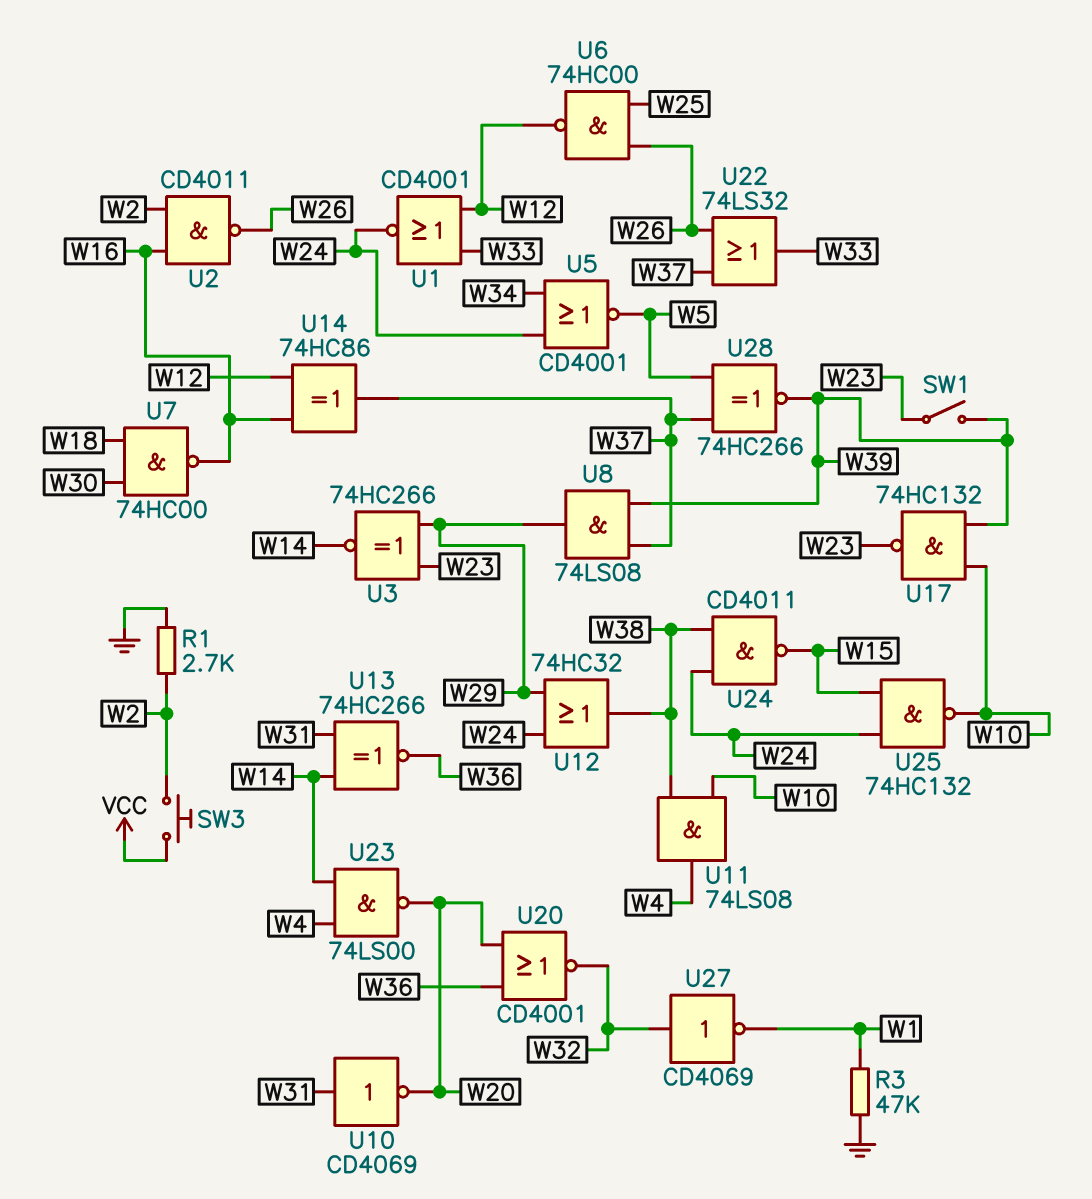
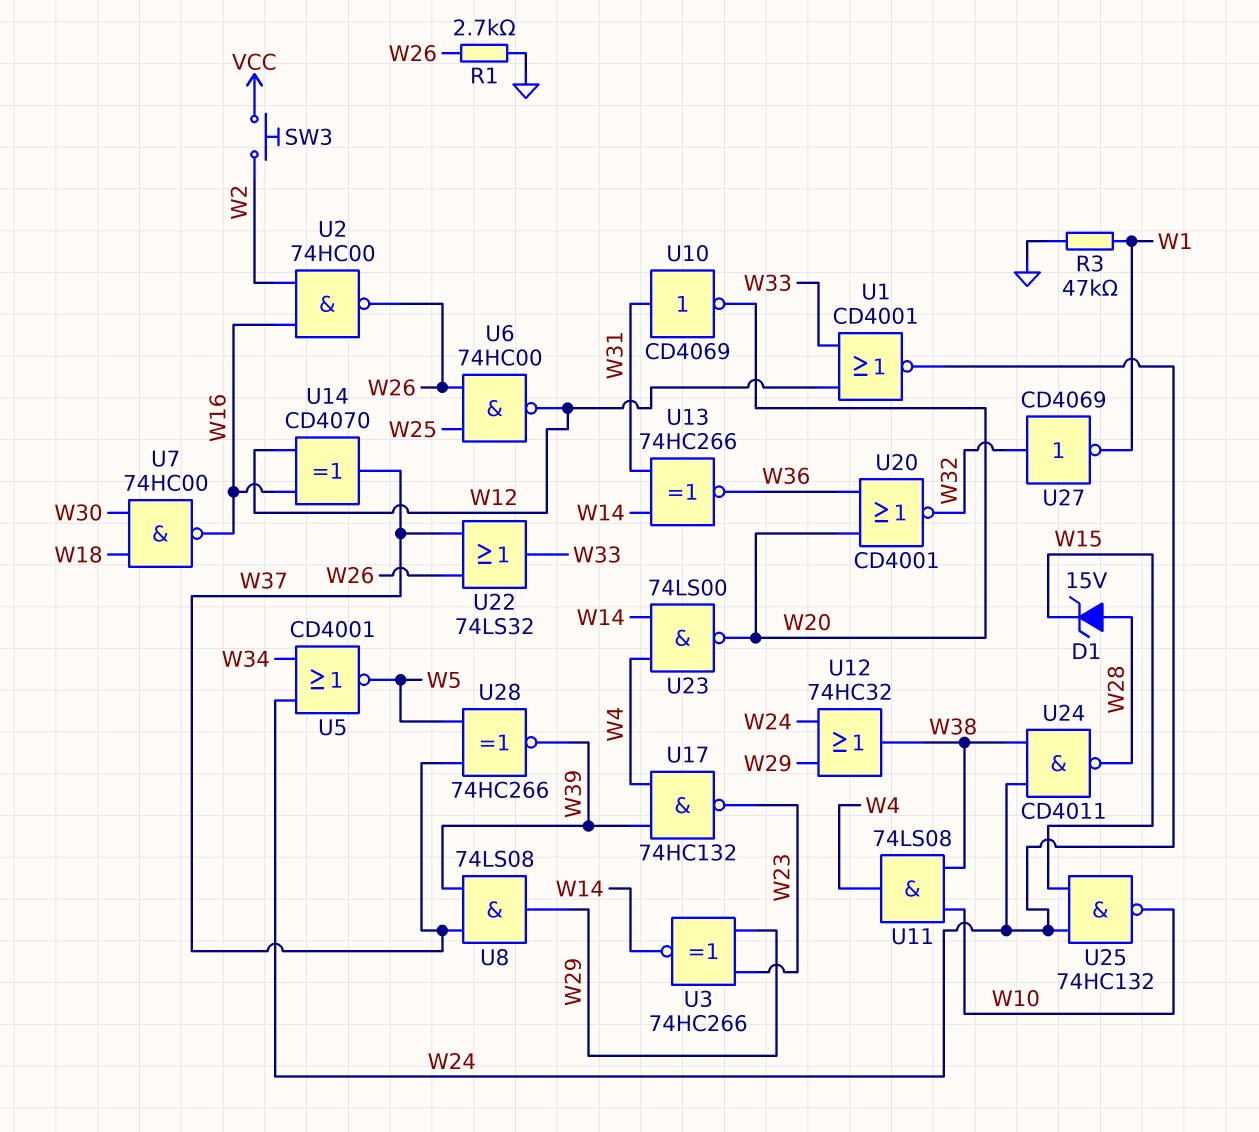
D1: none -> zener 15V (A W28, K W15)
R1: 2.7k (GND, W2) -> 2.7k (GND, W26)
SW1: switch (W23, W39) -> none
U2: NAND CD4011 (in W2, in W16, out W26) -> NAND 74HC00 (in W2, in W16, out W26)
U14: XOR 74HC86 (in W12, in W16, out W37) -> XOR CD4070 (in W12, in W16, out W37)
U17: NAND 74HC132 (in W10, in W39, out W23) -> NAND 74HC132 (in W4, in W39, out W23)
U24: NAND CD4011 (in W24, in W38, out W15) -> NAND CD4011 (in W24, in W38, out W28)

